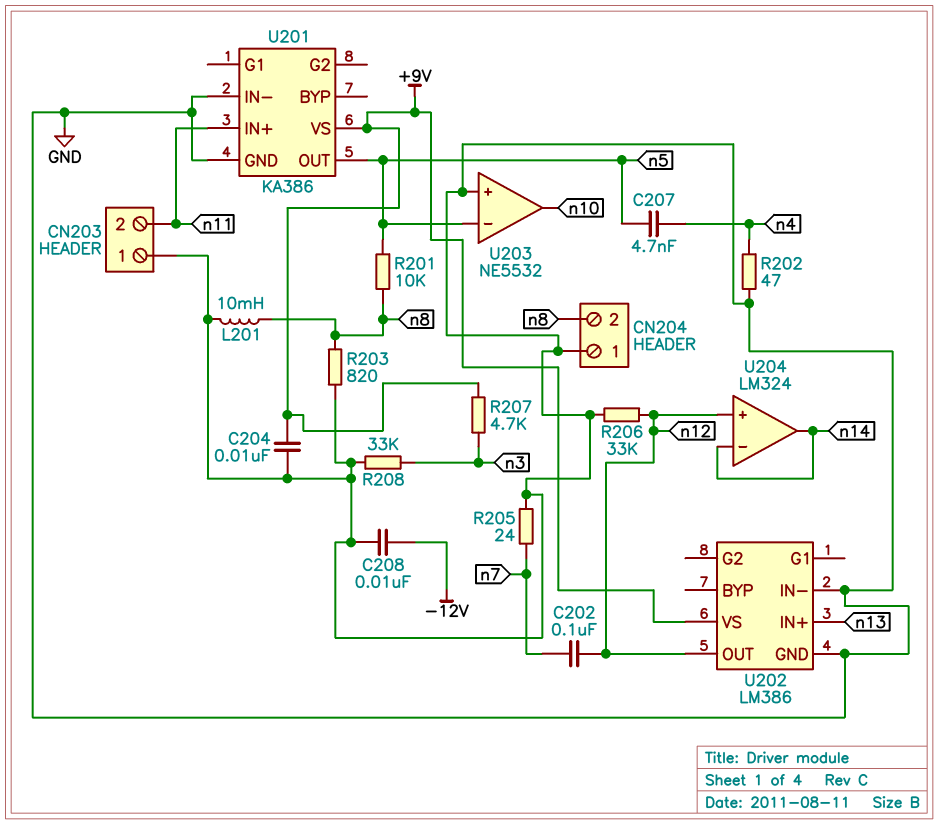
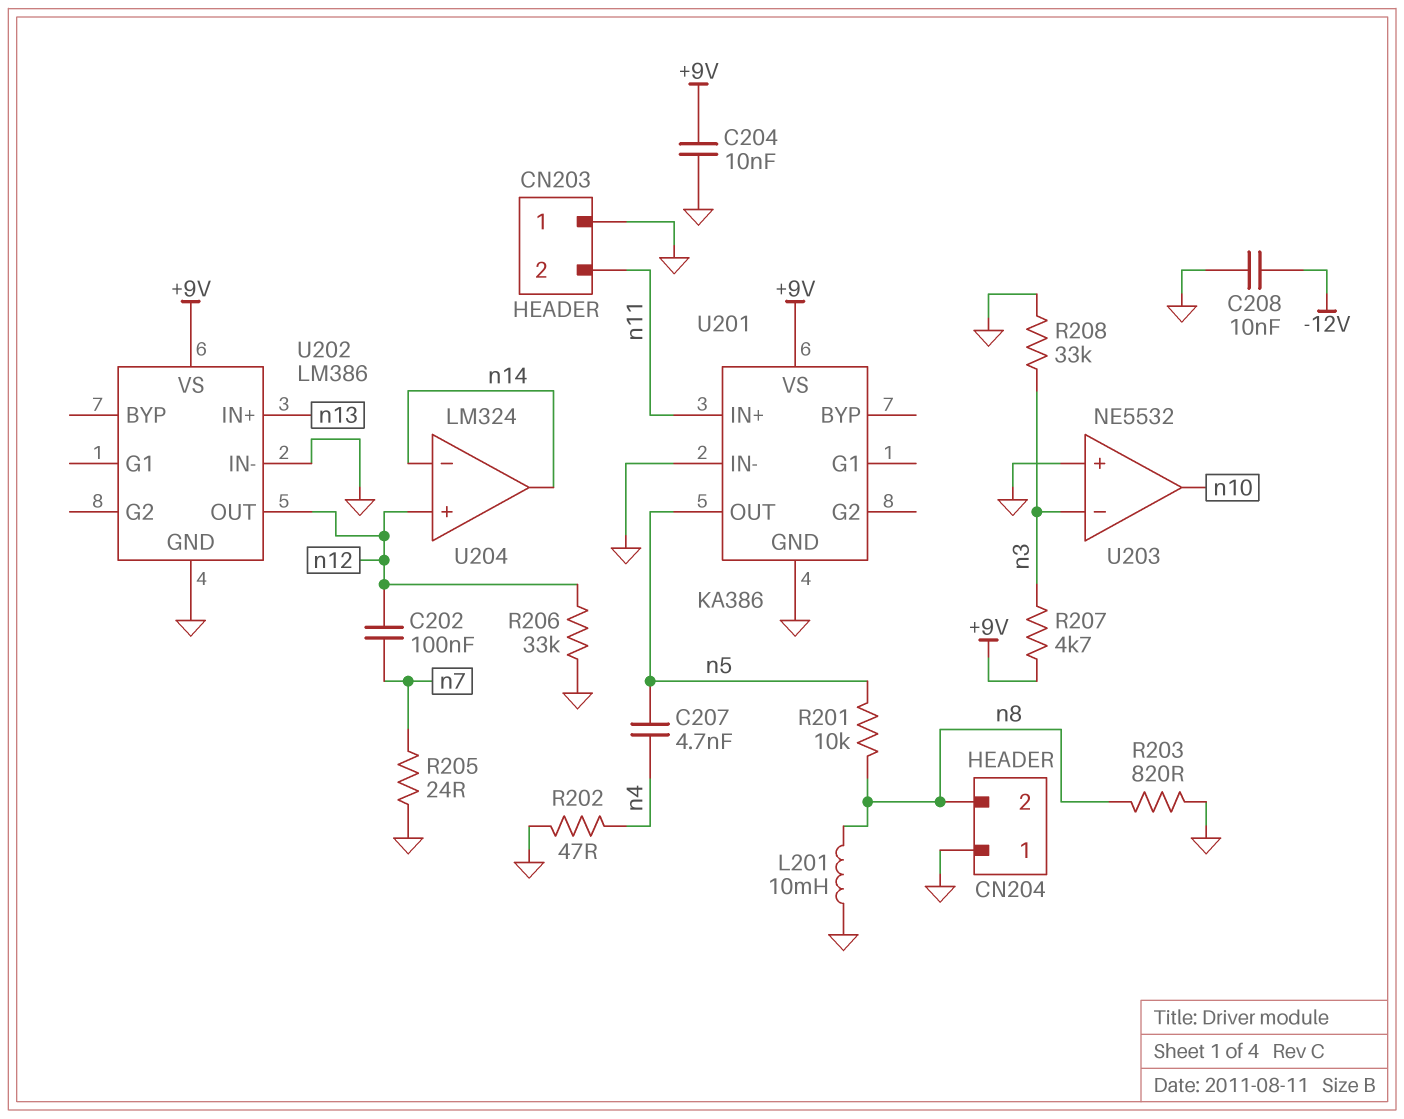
U203 pin in-: n5 -> n3

